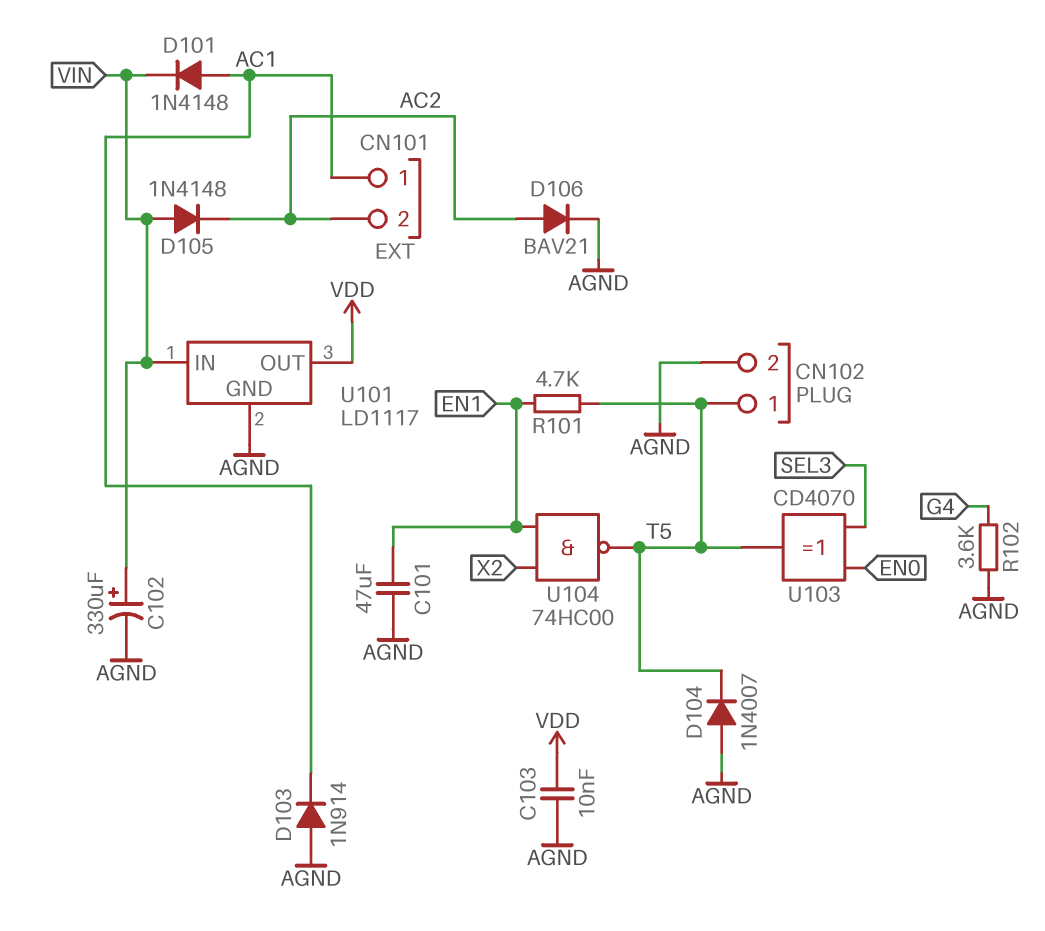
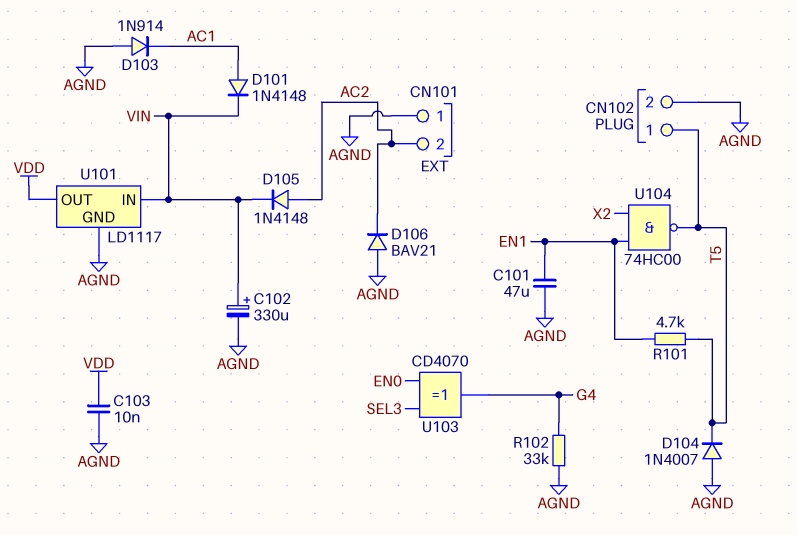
CN101 pin 1: AC1 -> AGND
D105: diode 1N4148 (A VIN, K AC2) -> diode 1N4148 (A AC2, K VIN)
D106: diode BAV21 (A AC2, K AGND) -> diode BAV21 (A AGND, K AC2)
R102: 3.6k (AGND, G4) -> 33k (AGND, G4)
U103: XOR CD4070 (in EN0, in SEL3, out T5) -> XOR CD4070 (in EN0, in SEL3, out G4)

